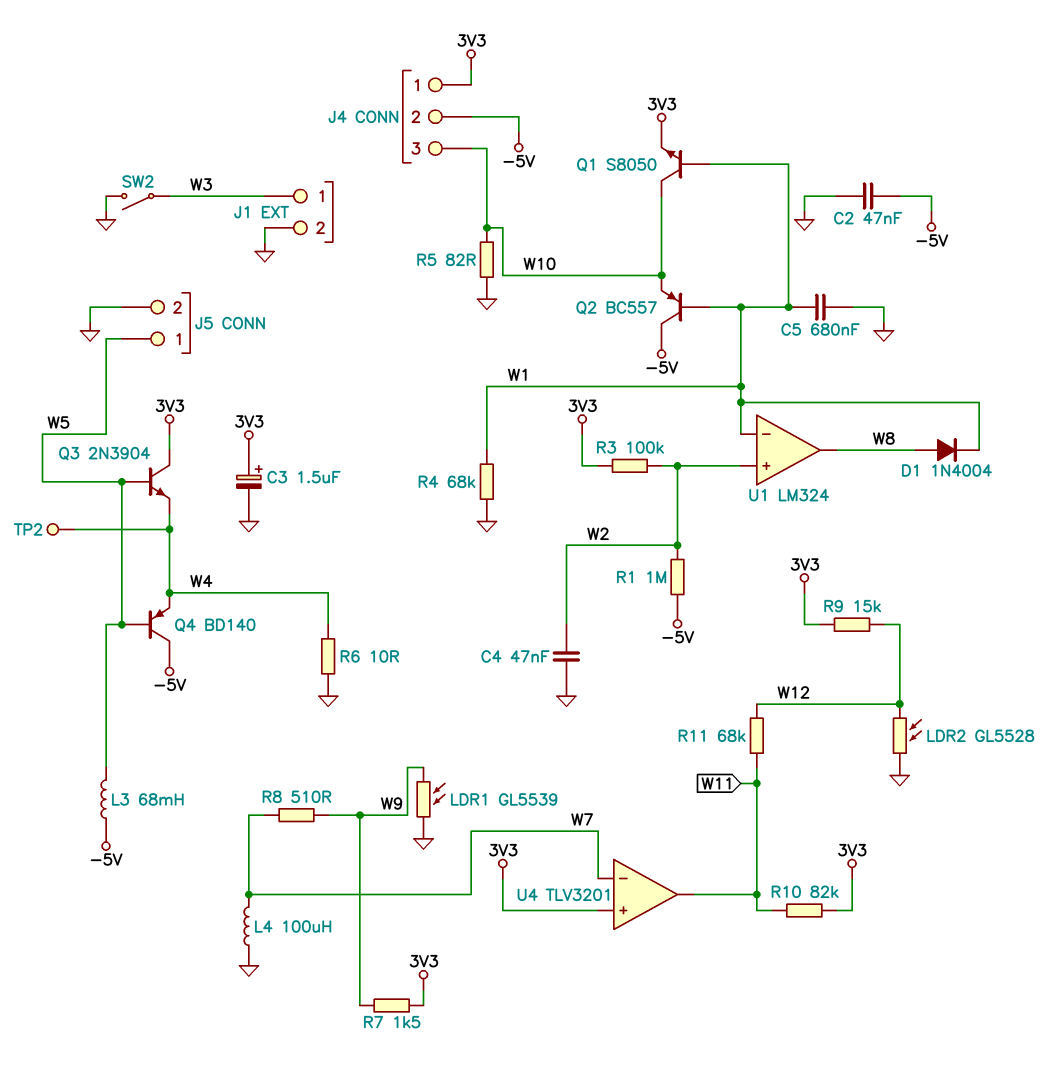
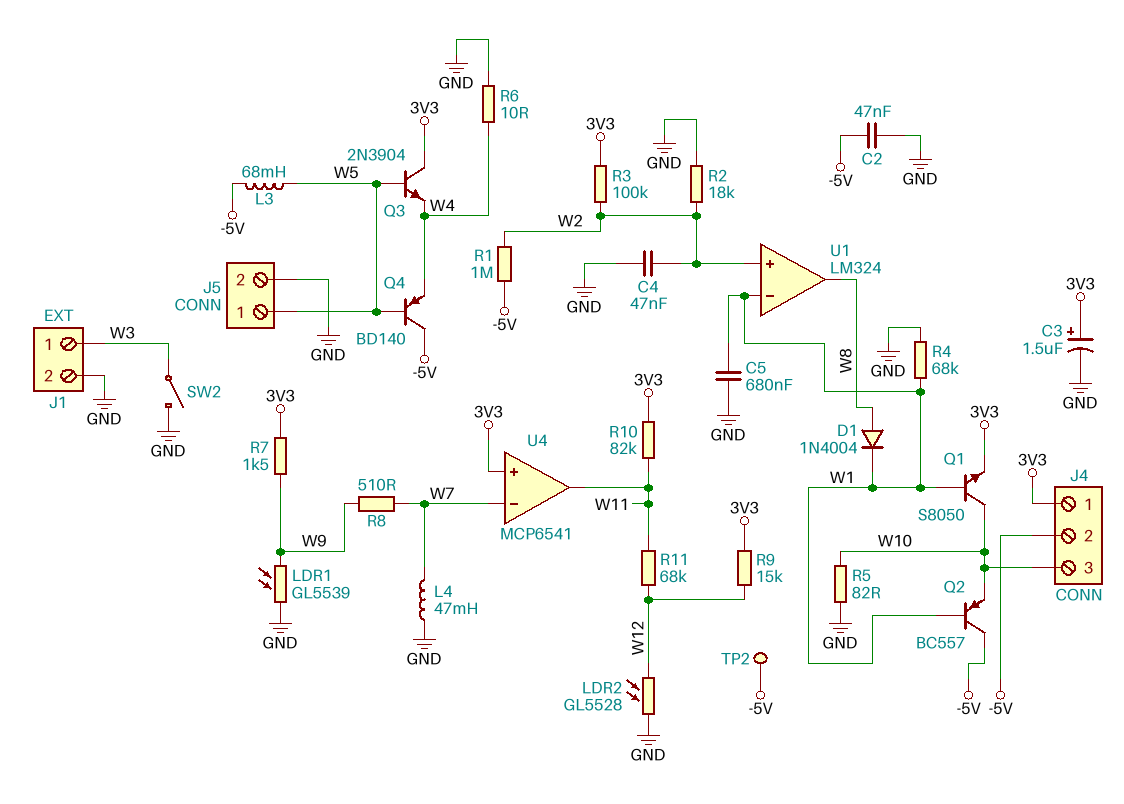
L4: 100uH (GND, W7) -> 47mH (GND, W7)
R2: none -> 18k (GND, W2)
TP2: test point (W4) -> test point (-5V)
U4: TLV3201 -> MCP6541

